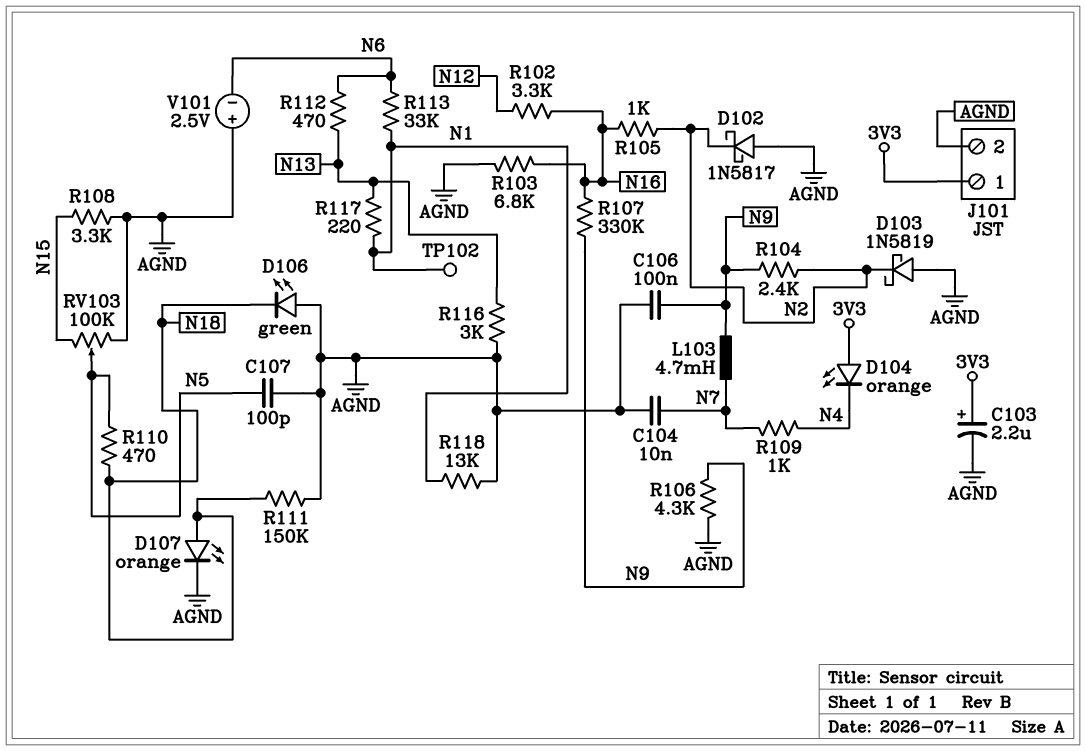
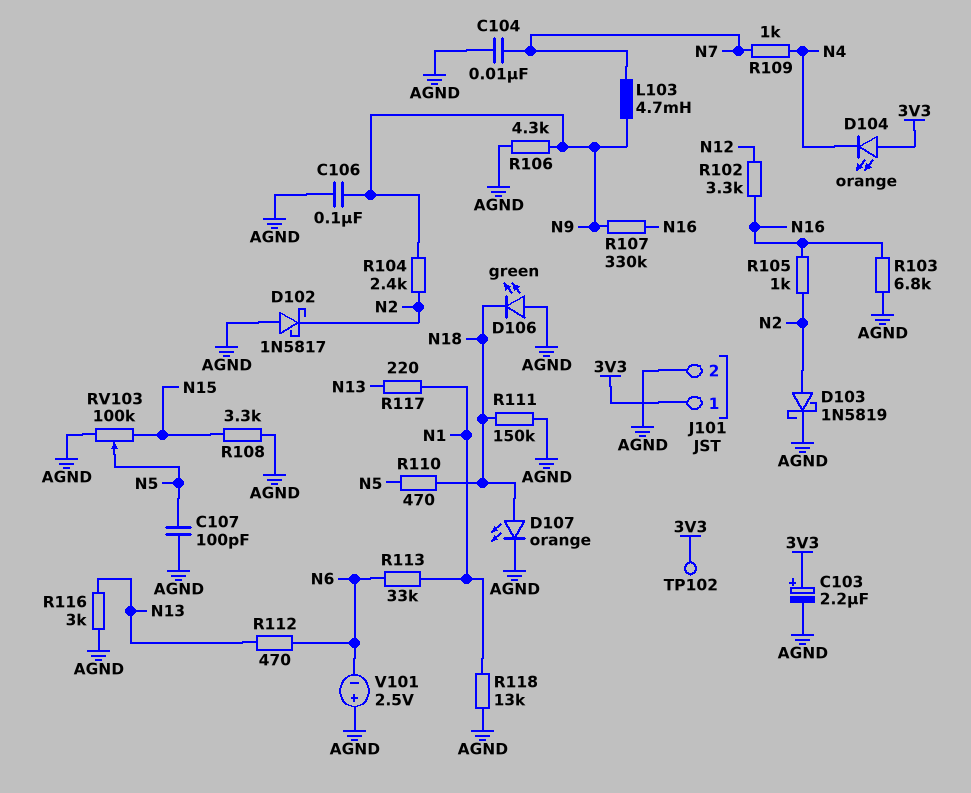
D103: schottky 1N5819 (A AGND, K N2) -> schottky 1N5819 (A N2, K AGND)
TP102: test point (N1) -> test point (3V3)

